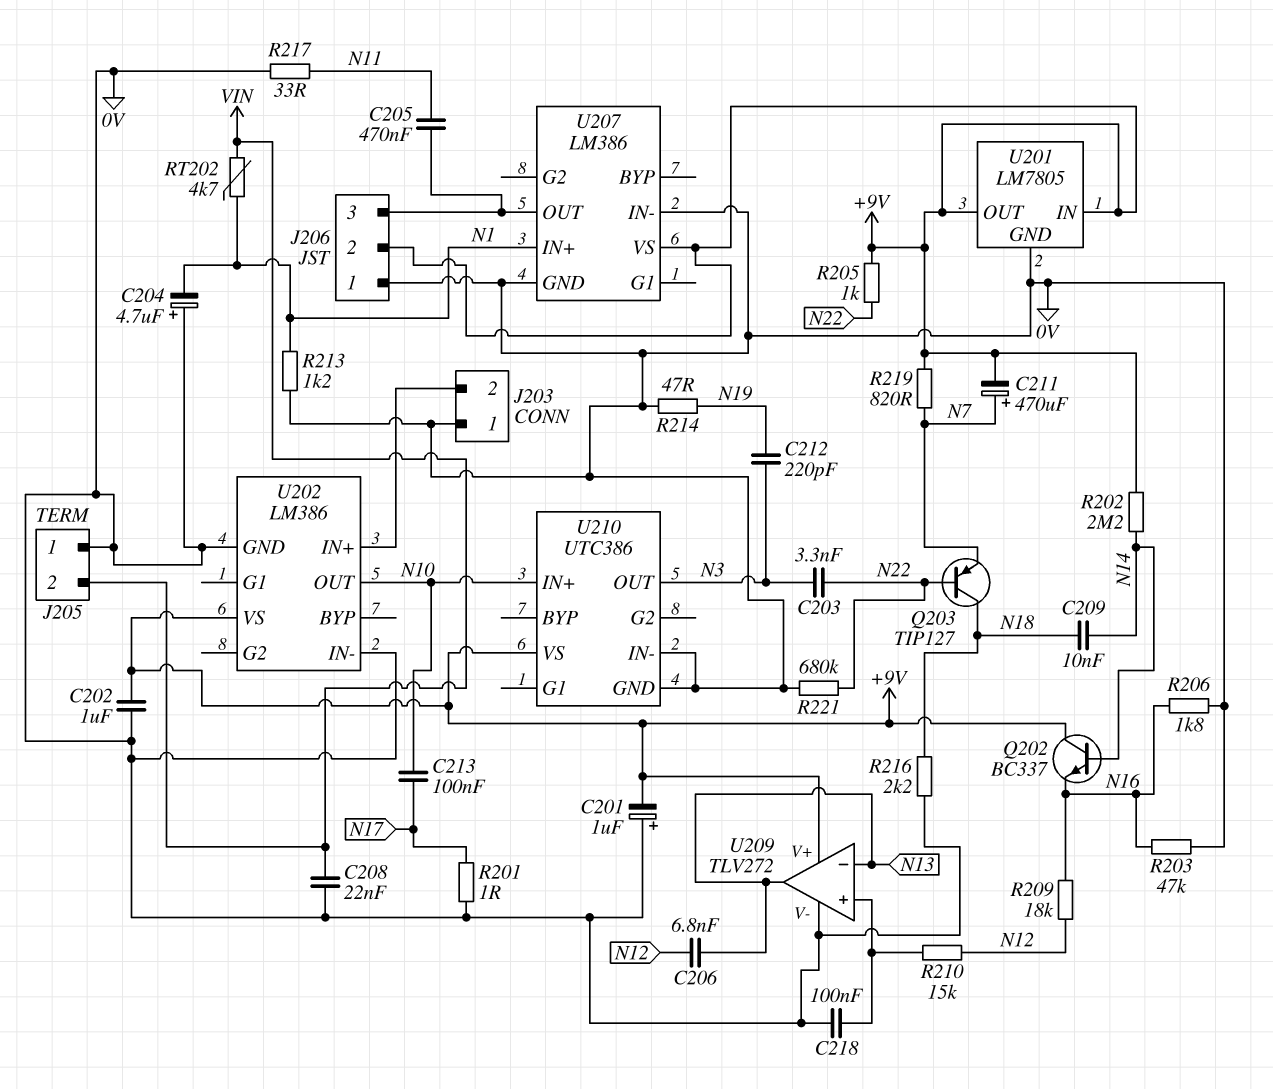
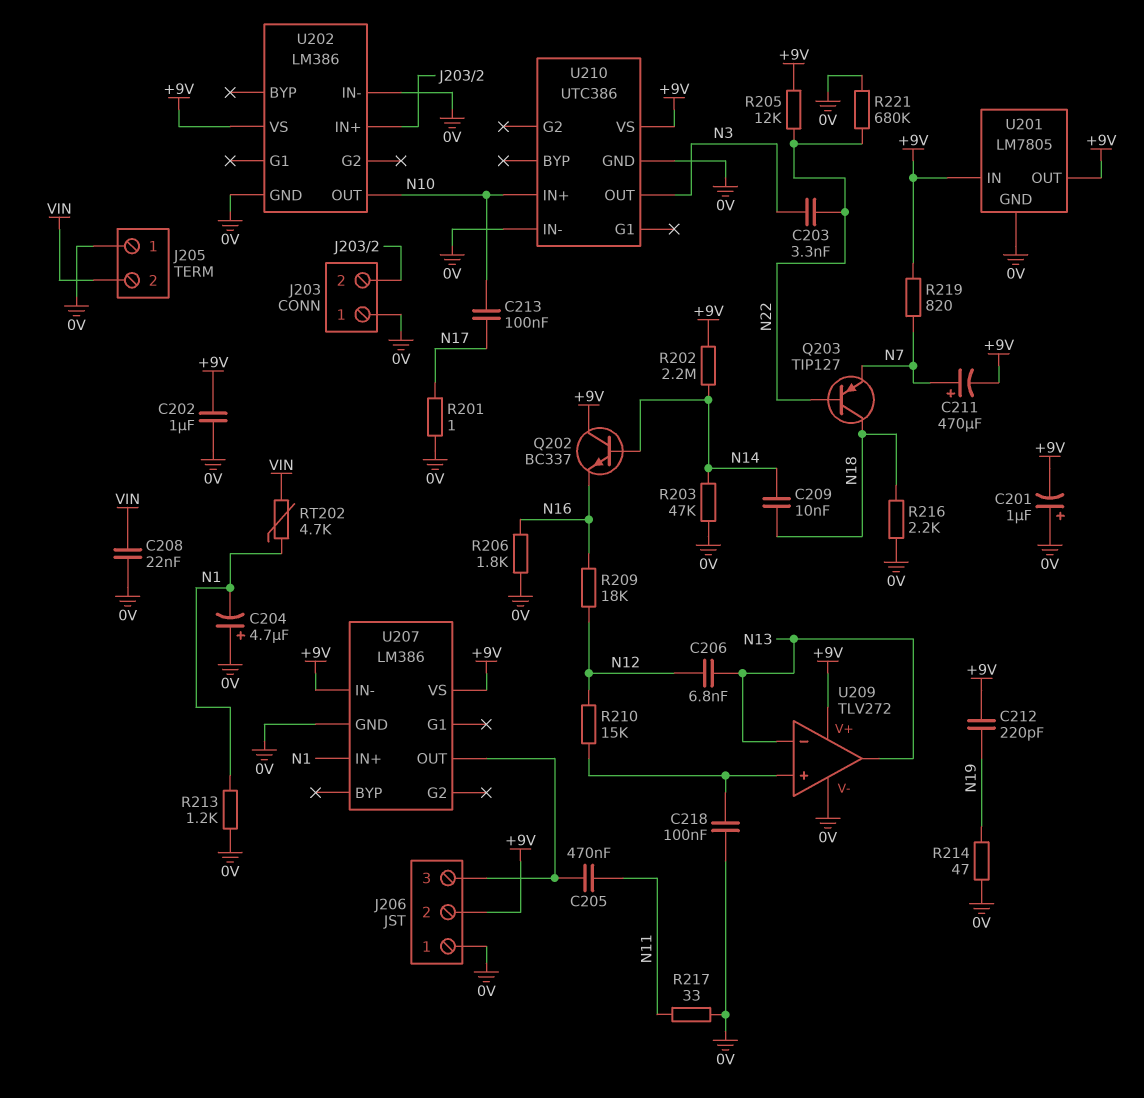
C212: 220pF (N3, N19) -> 220pF (+9V, N19)
R203: 47k (0V, N16) -> 47k (0V, N14)
R205: 1k (+9V, N22) -> 12k (+9V, N22)
U207 pin IN-: 0V -> +9V

